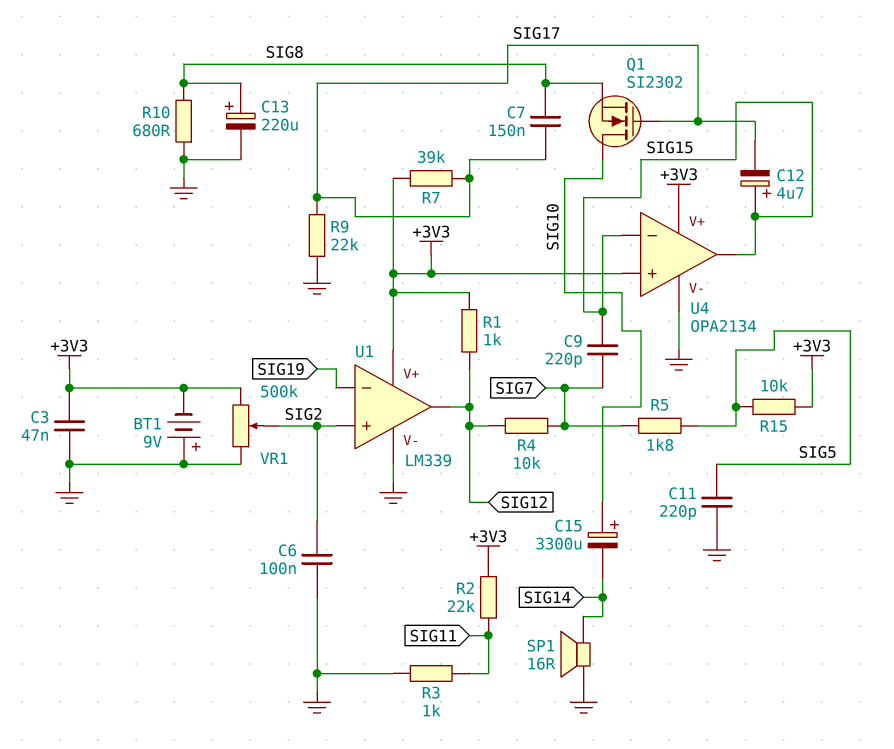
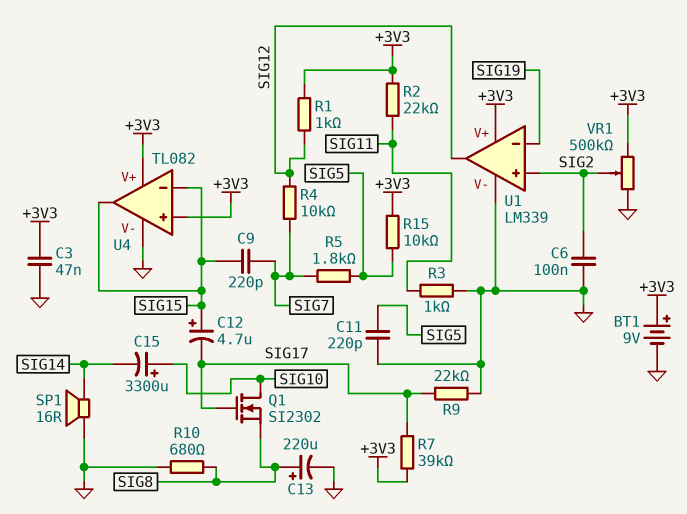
BT1: 9V (plus GND, minus +3V3) -> 9V (plus +3V3, minus GND)
C7: 150nF (SIG8, SIG17) -> none
U4: OPA2134 -> TL082

